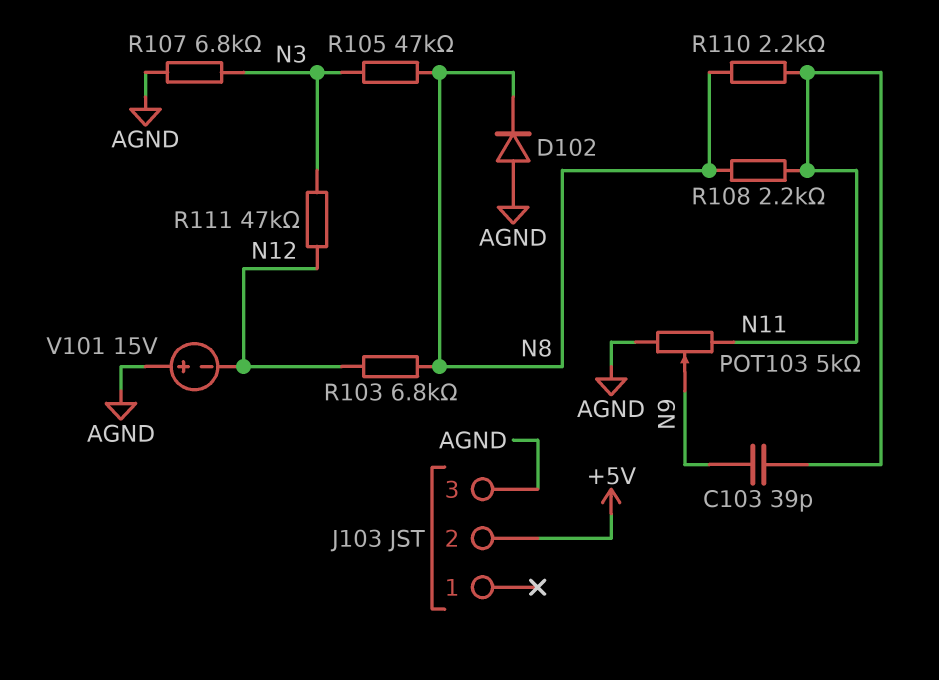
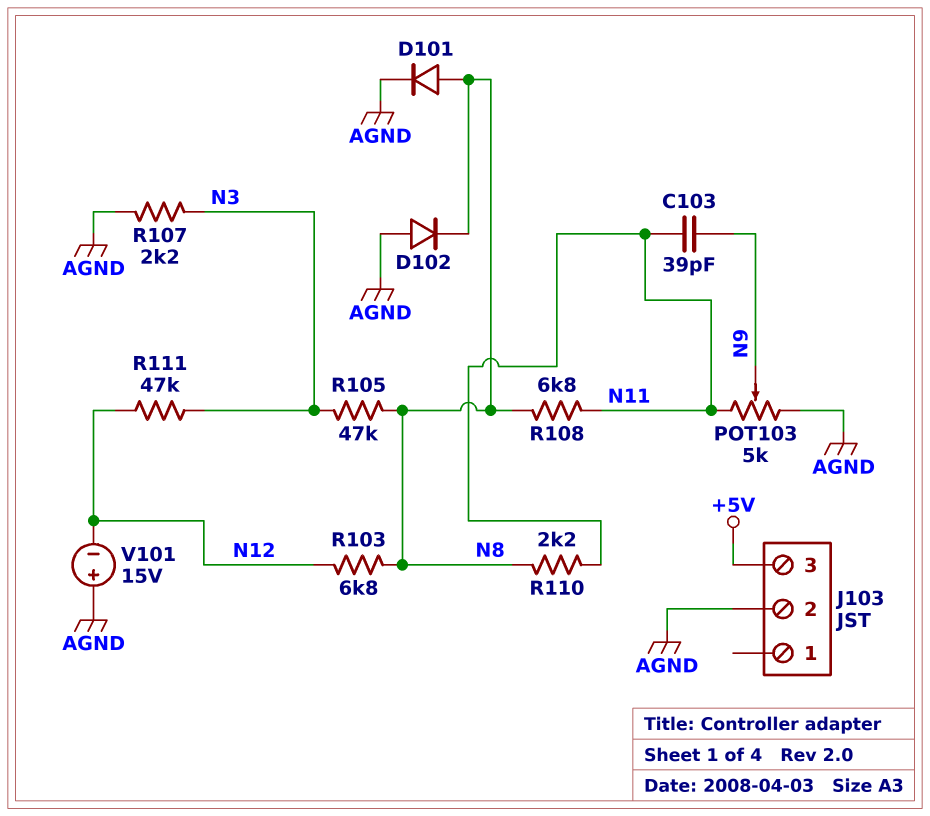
D101: none -> diode (A N8, K AGND)
J103 pin 2: +5V -> AGND
J103 pin 3: AGND -> +5V
R107: 6.8k (AGND, N3) -> 2.2k (AGND, N3)
R108: 2.2k (N8, N11) -> 6.8k (N8, N11)

